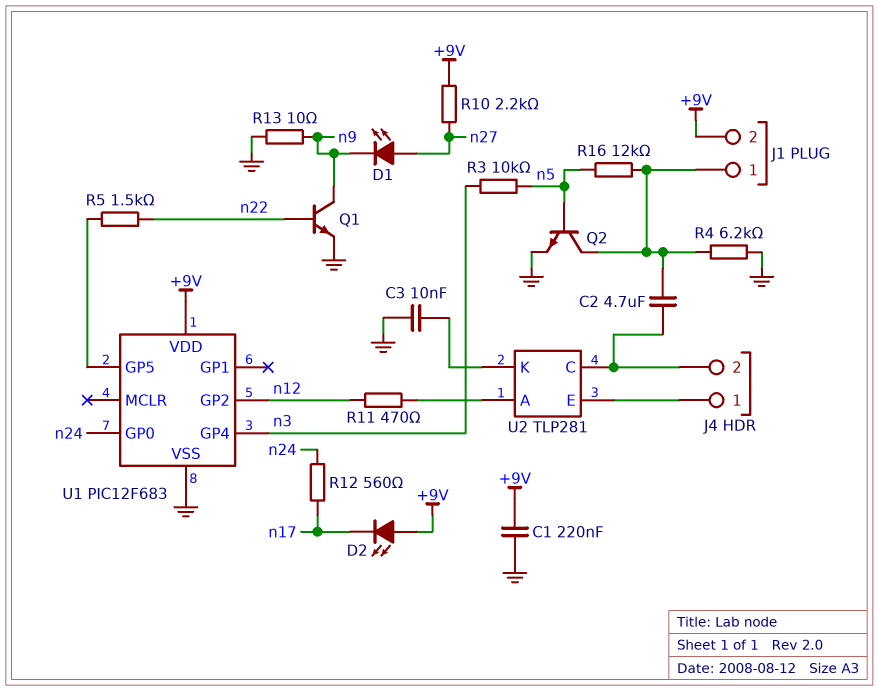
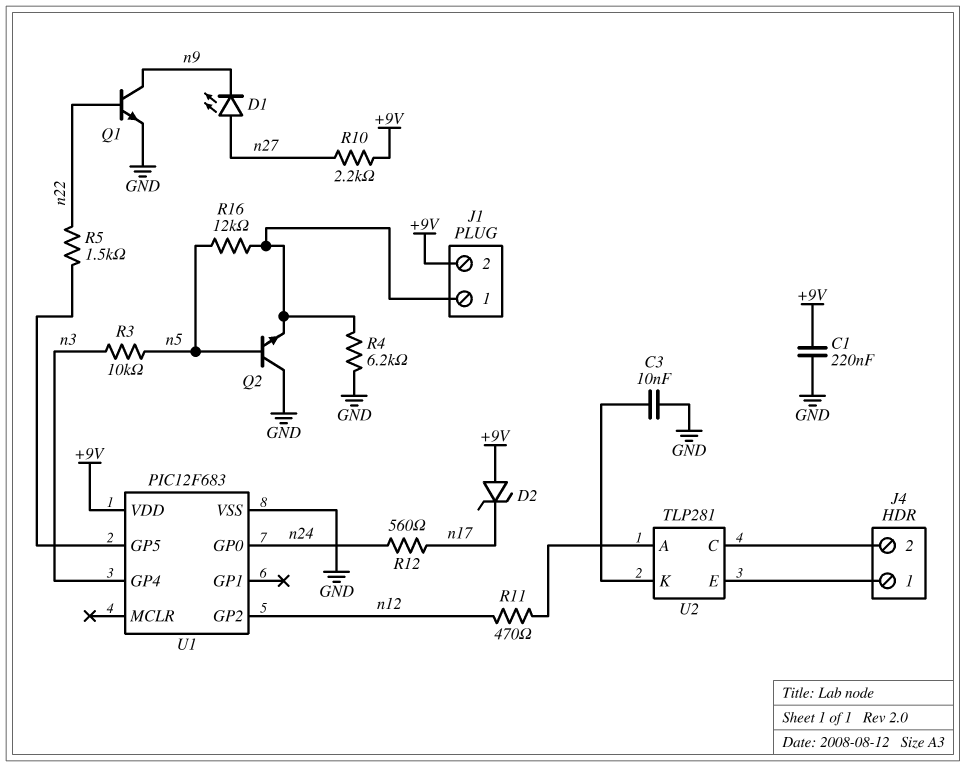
C2: 4.7uF (J1/1, J4/2) -> none
D2: LED (A +9V, K n17) -> zener (A +9V, K n17)
Q2: NPN (B n5, C J1/1, E GND) -> NPN (B n5, C GND, E J1/1)
R13: 10 (GND, n9) -> none

